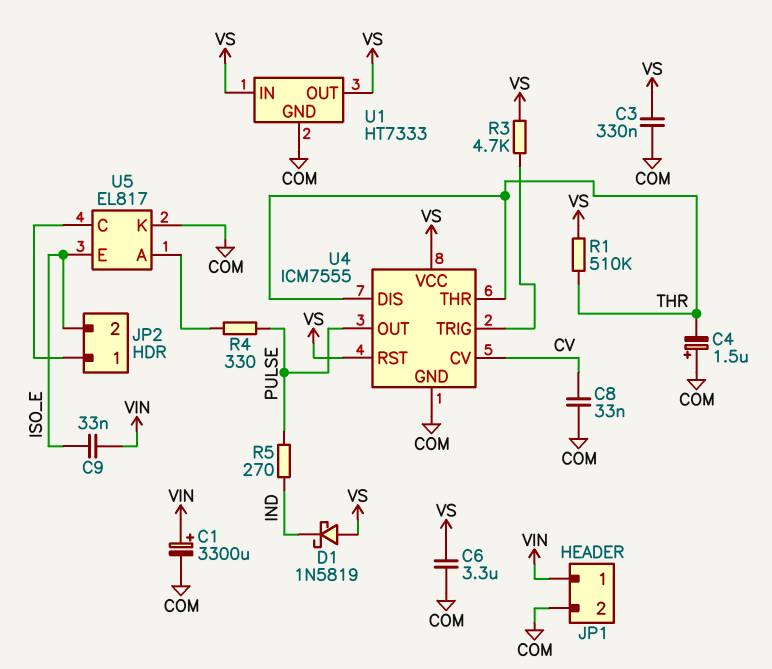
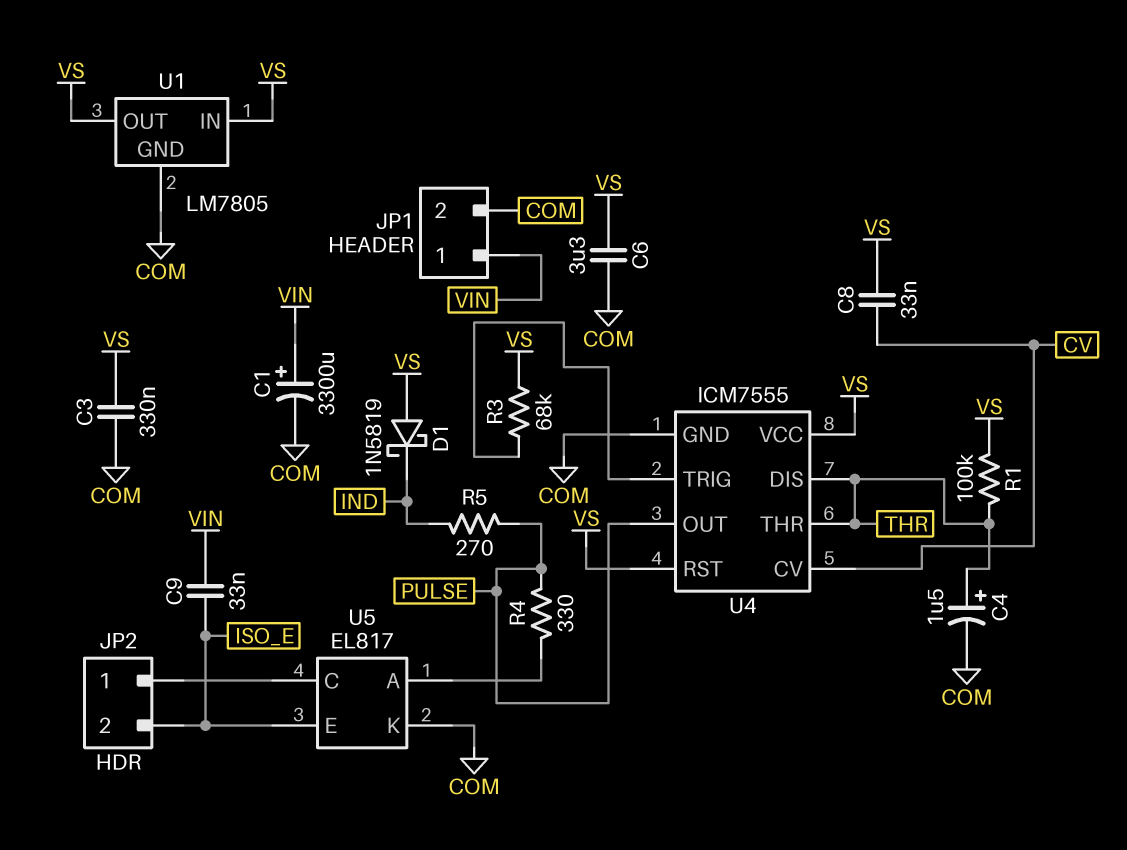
C4: 1.5uF (plus COM, minus THR) -> 1.5uF (plus THR, minus COM)
C8: 33nF (COM, CV) -> 33nF (CV, VS)
R1: 510k (THR, VS) -> 100k (THR, VS)
R3: 4.7k (U4/TRIG, VS) -> 68k (U4/TRIG, VS)
U1: HT7333 -> LM7805

